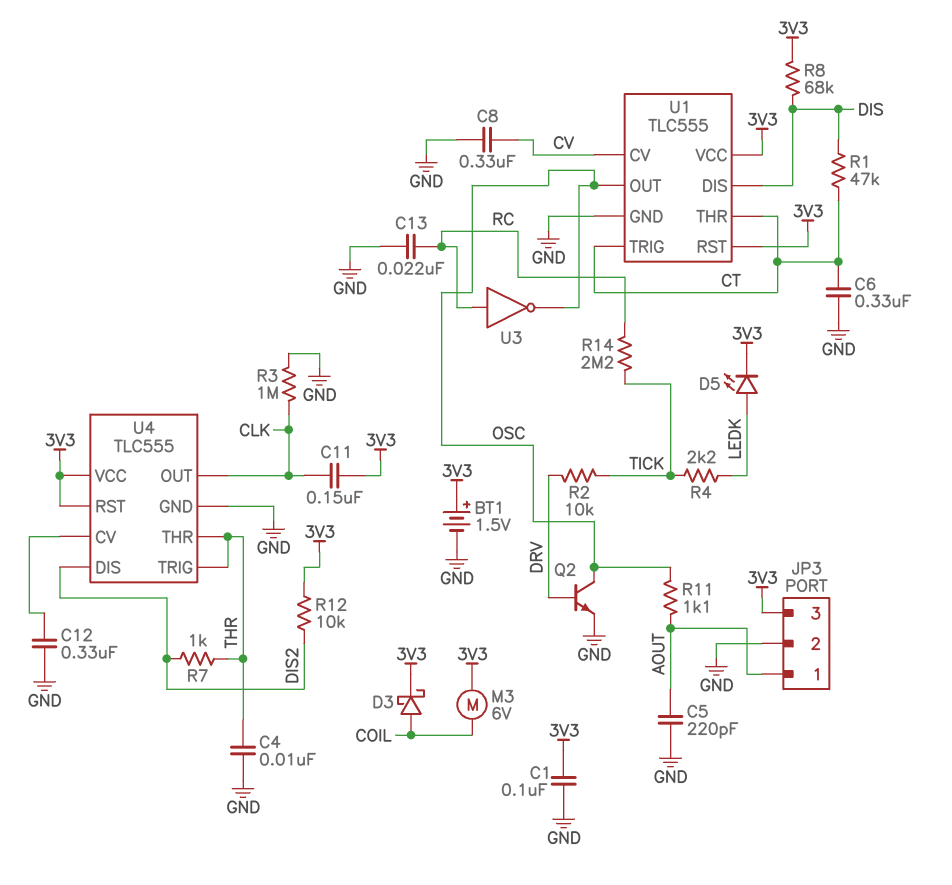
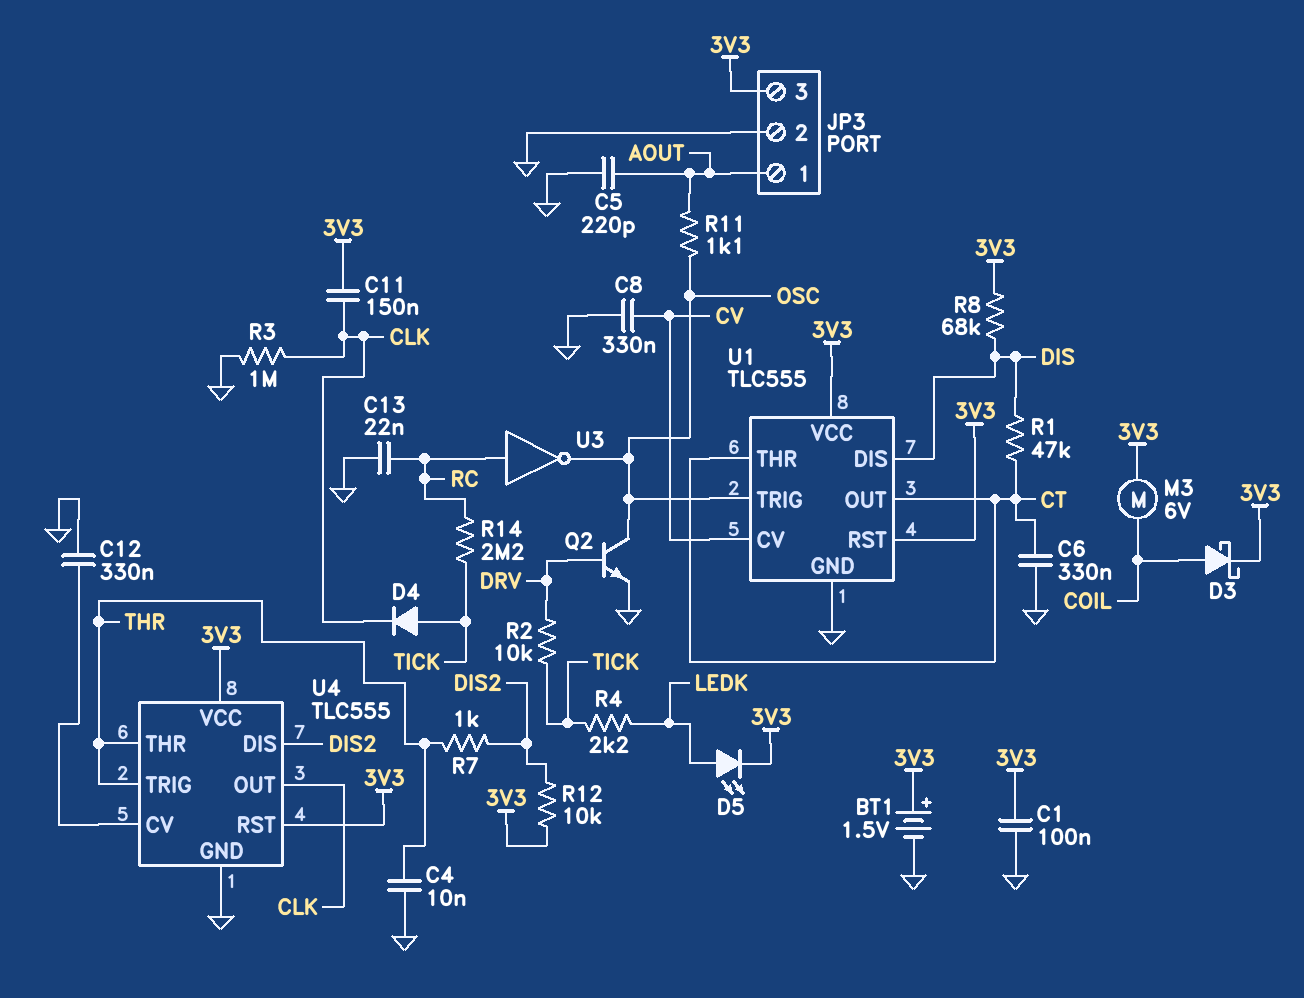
D4: none -> diode (A TICK, K CLK)
U1 pin OUT: OSC -> CT
U1 pin TRIG: CT -> OSC

